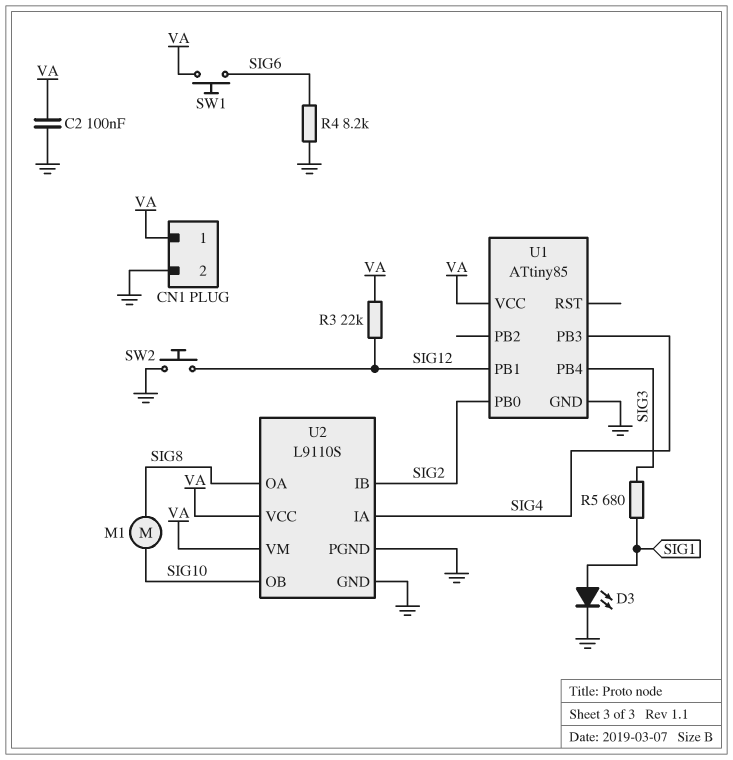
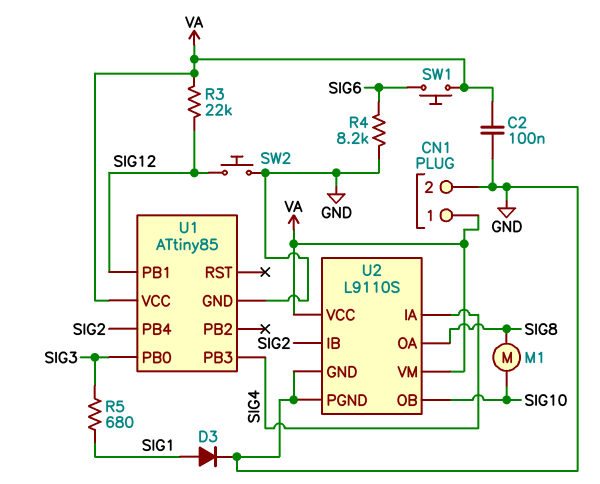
D3: LED (A SIG1, K GND) -> diode (A SIG1, K GND)
U1 pin PB0: SIG2 -> SIG3
U1 pin PB4: SIG3 -> SIG2

